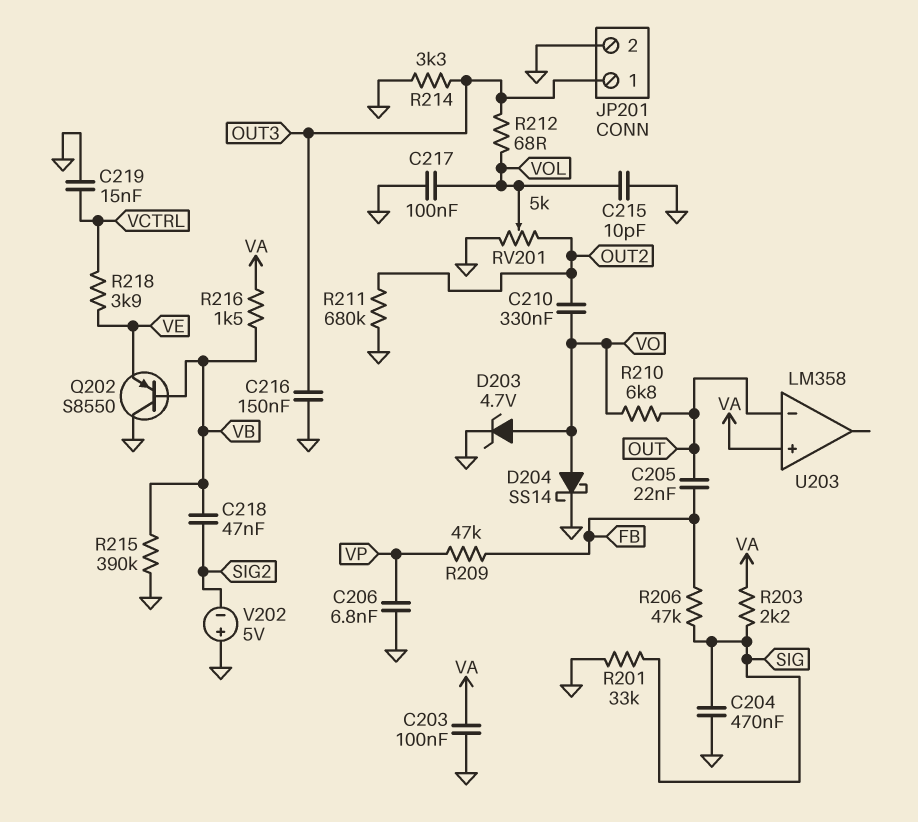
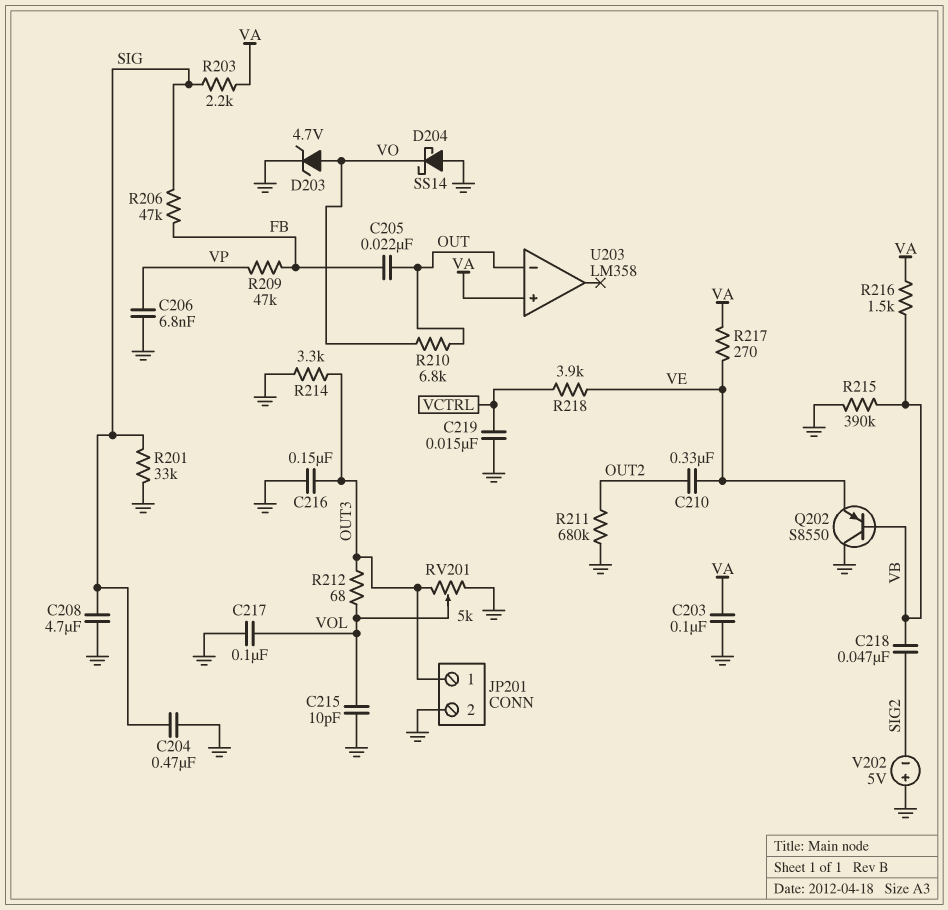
C208: none -> 4.7uF (GND, SIG)
C210: 330nF (OUT2, VO) -> 330nF (OUT2, VE)
D204: schottky SS14 (A VO, K GND) -> schottky SS14 (A GND, K VO)
R217: none -> 270 (VA, VE)
RV201: 5k (GND, OUT2, wiper VOL) -> 5k (GND, OUT3, wiper VOL)

